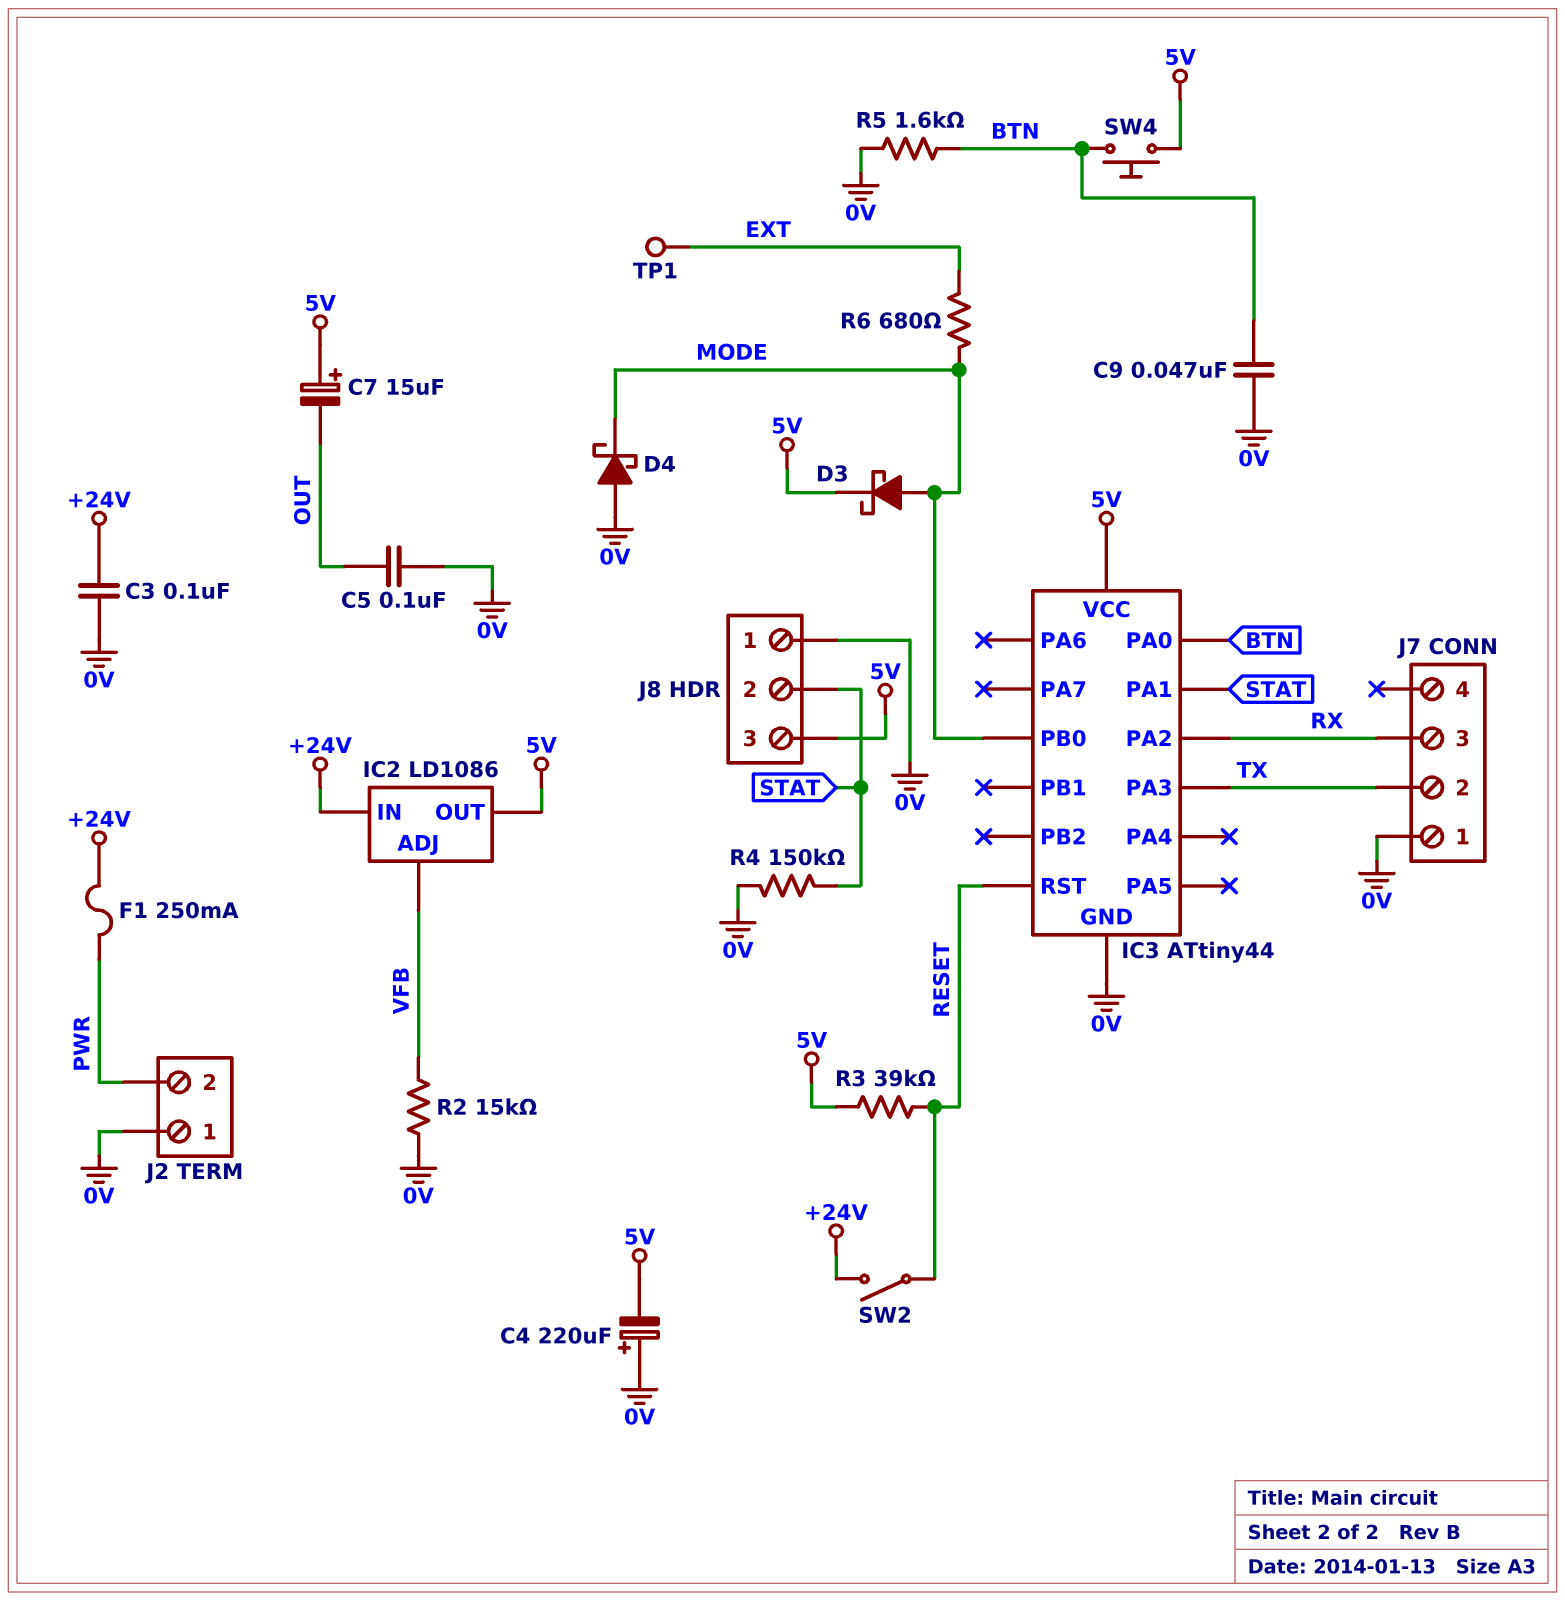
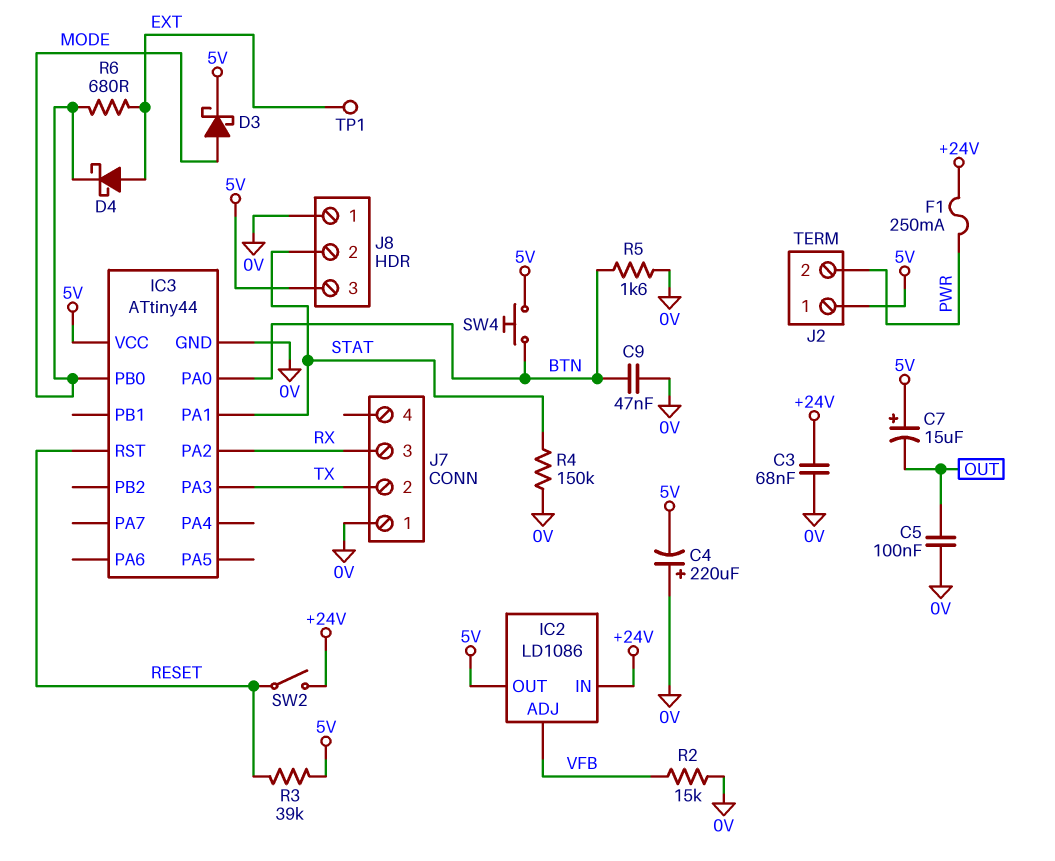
C3: 100nF (+24V, 0V) -> 68nF (+24V, 0V)
D4: schottky (A 0V, K MODE) -> schottky (A EXT, K MODE)
J2 pin 1: 0V -> 5V

